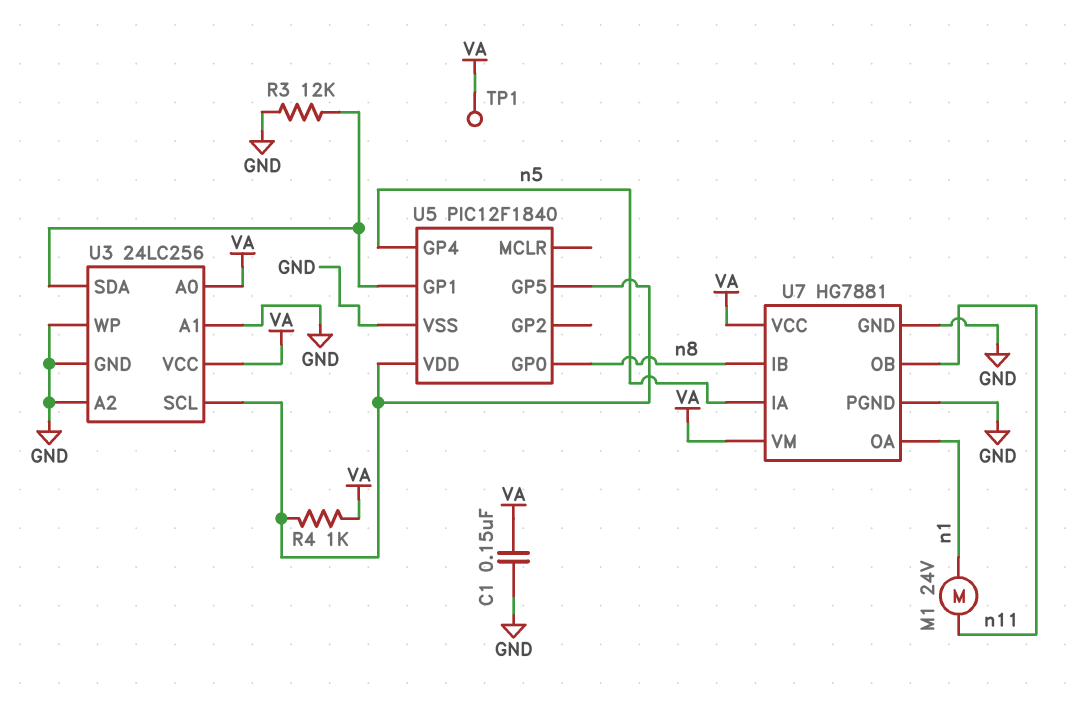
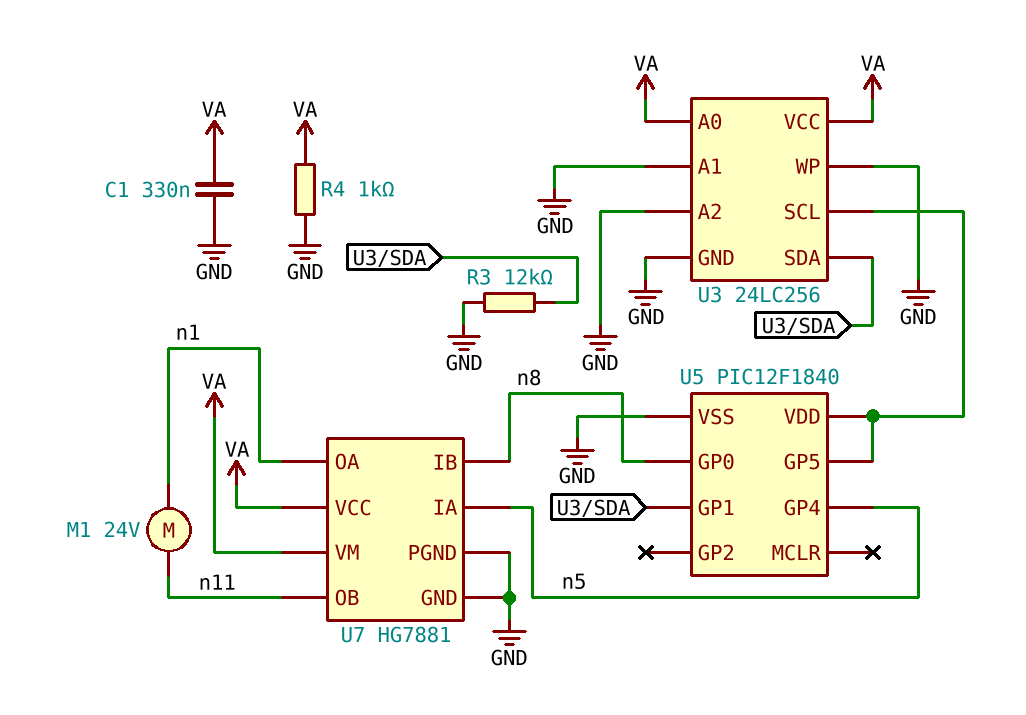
C1: 150nF (GND, VA) -> 330nF (GND, VA)
R4: 1k (U3/SCL, VA) -> 1k (GND, VA)
TP1: test point (VA) -> none

